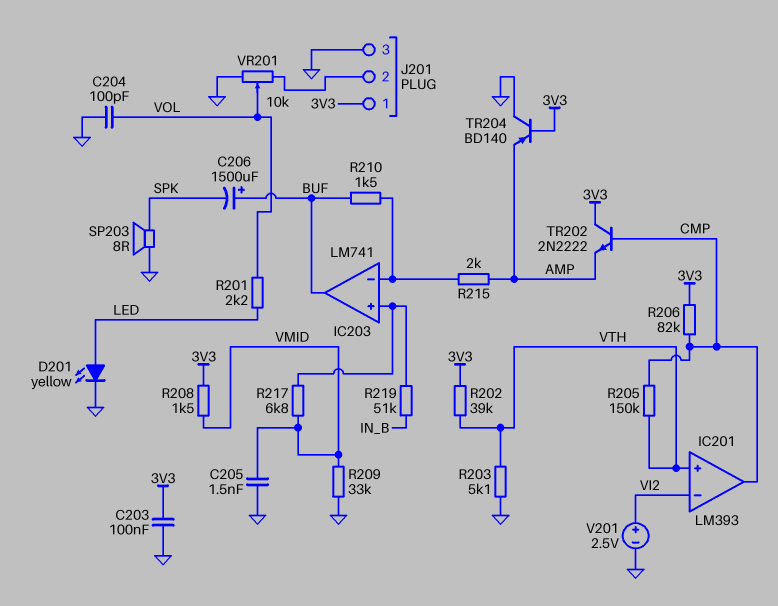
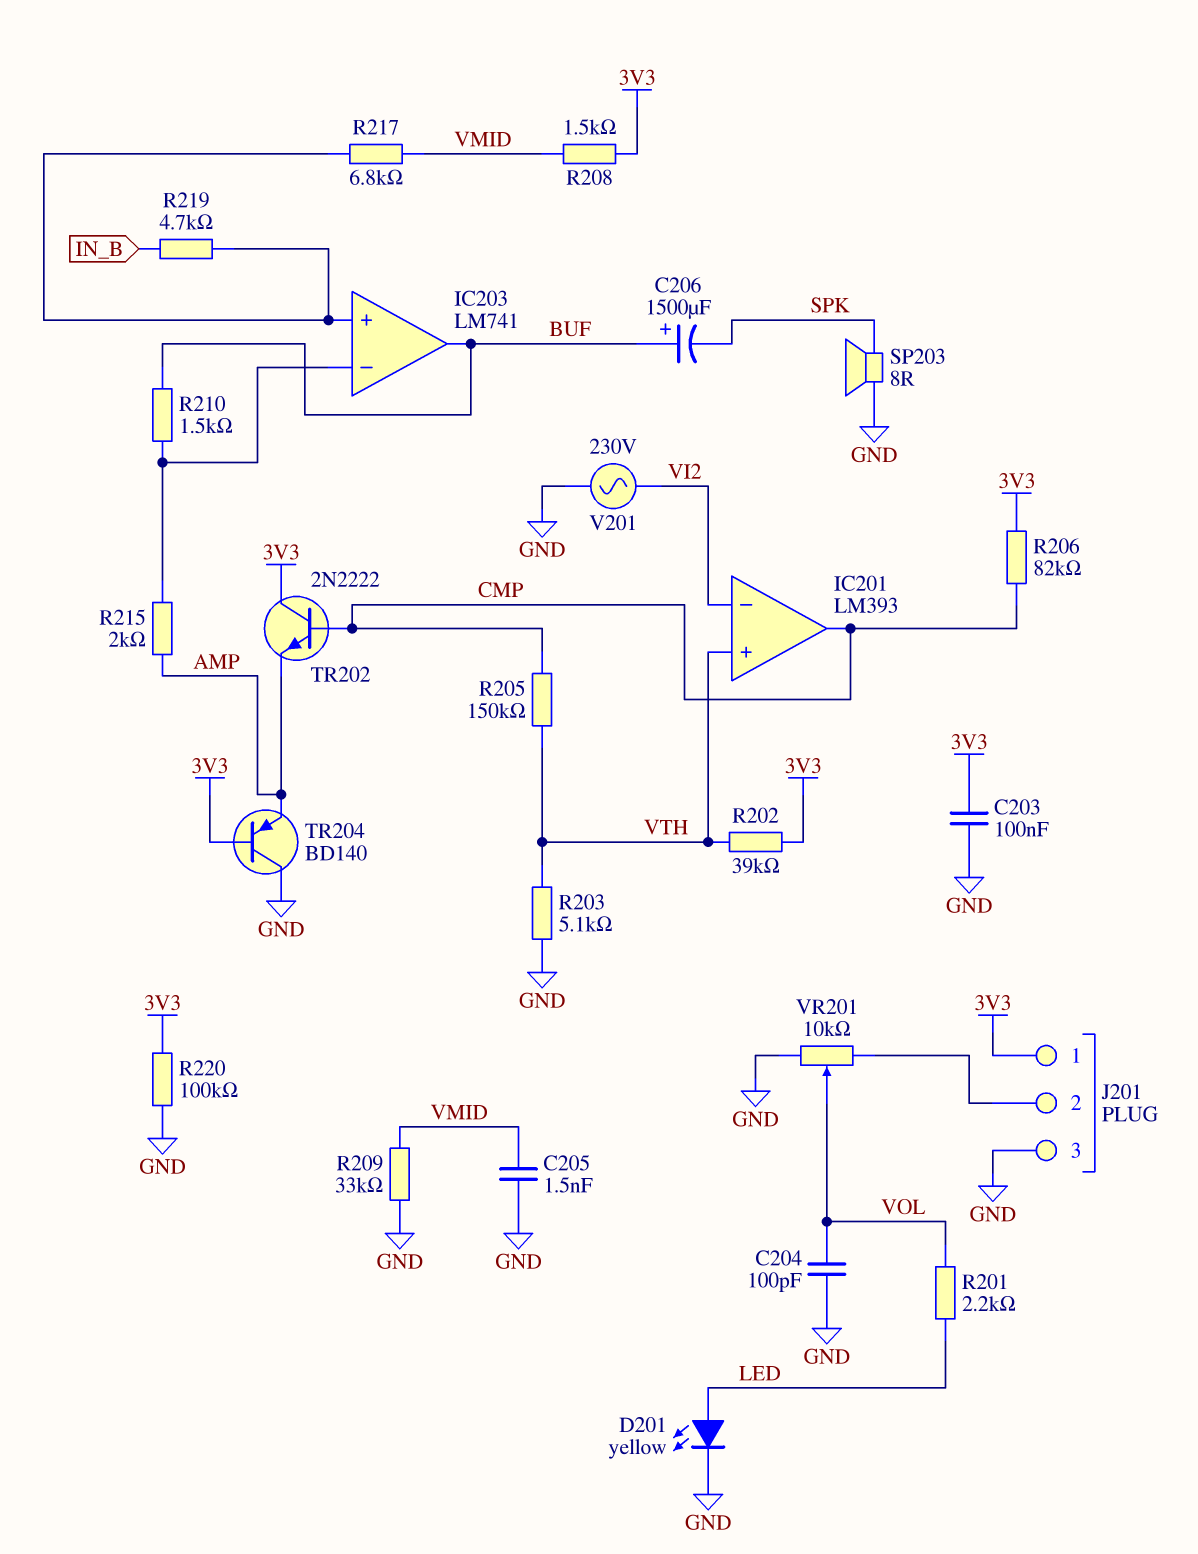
R219: 51k (IC203/in+, IN_B) -> 4.7k (IC203/in+, IN_B)
R220: none -> 100k (3V3, GND)
V201: 2.5V (plus VI2, minus GND) -> AC 230V (GND, VI2)

